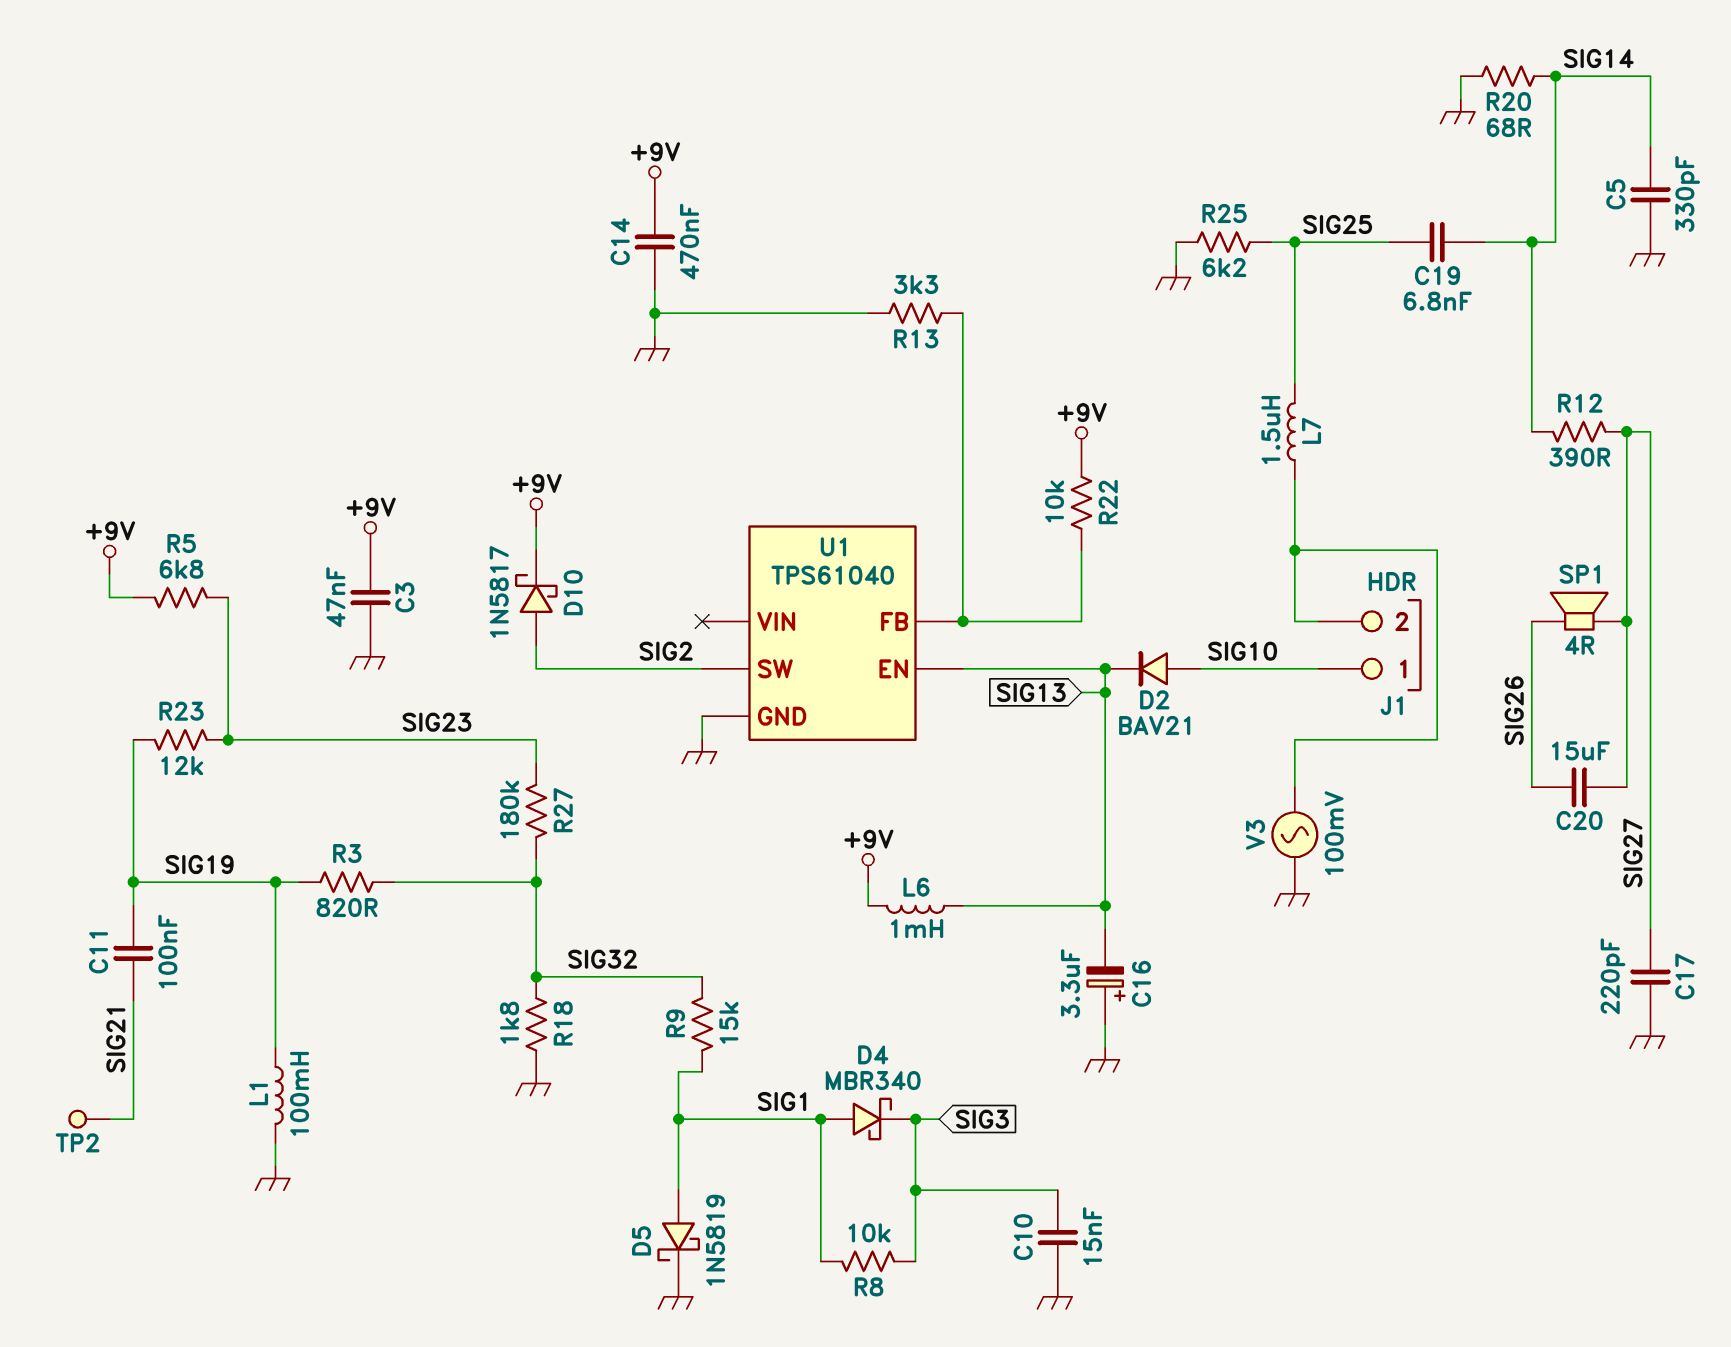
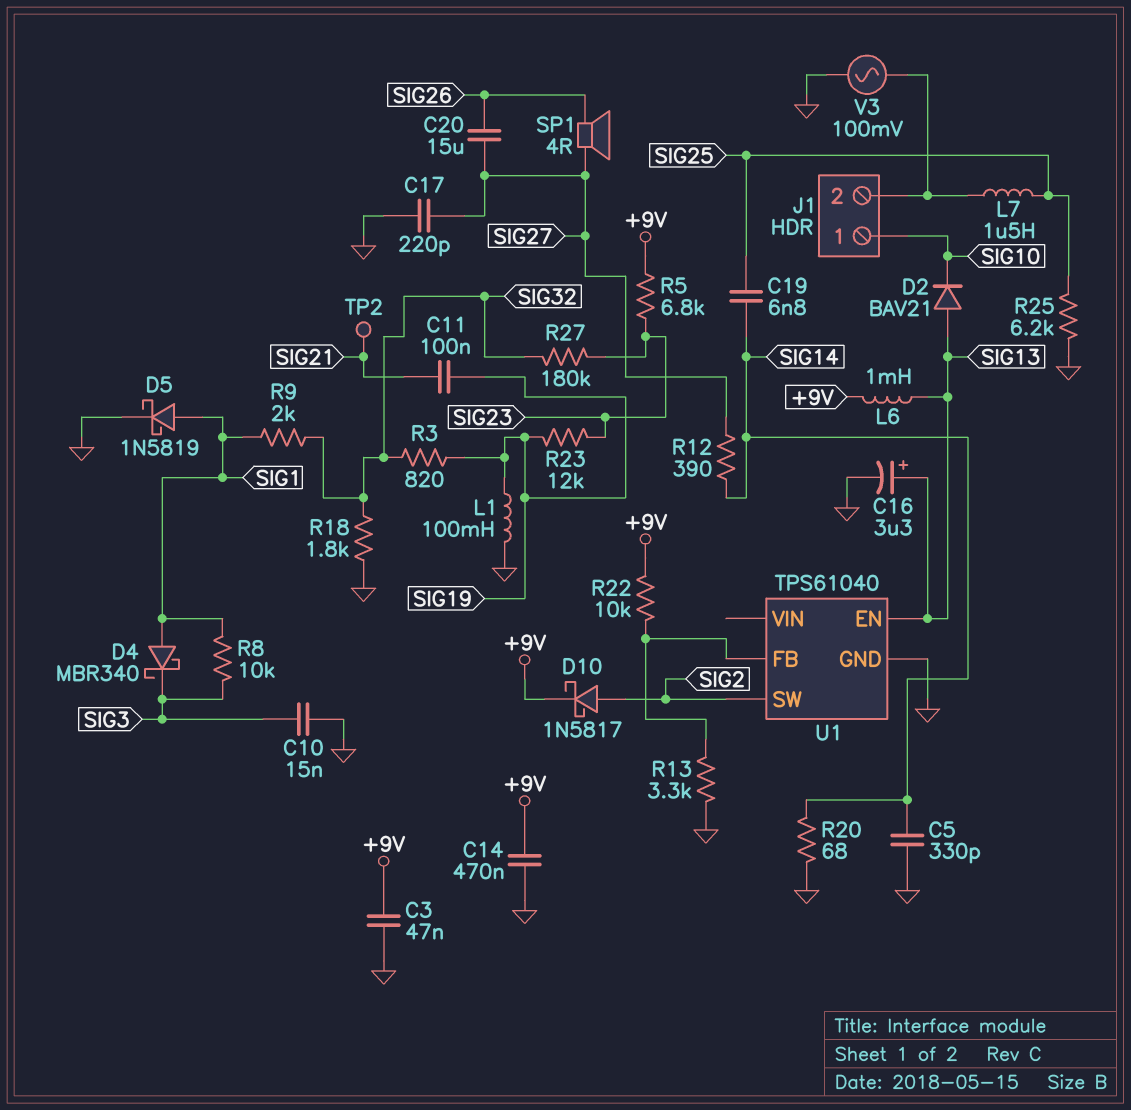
C16: 3.3uF (plus GND, minus SIG13) -> 3.3uF (plus SIG13, minus GND)
D2: diode BAV21 (A SIG10, K SIG13) -> diode BAV21 (A SIG13, K SIG10)
R9: 15k (SIG1, SIG32) -> 2k (SIG1, SIG32)

